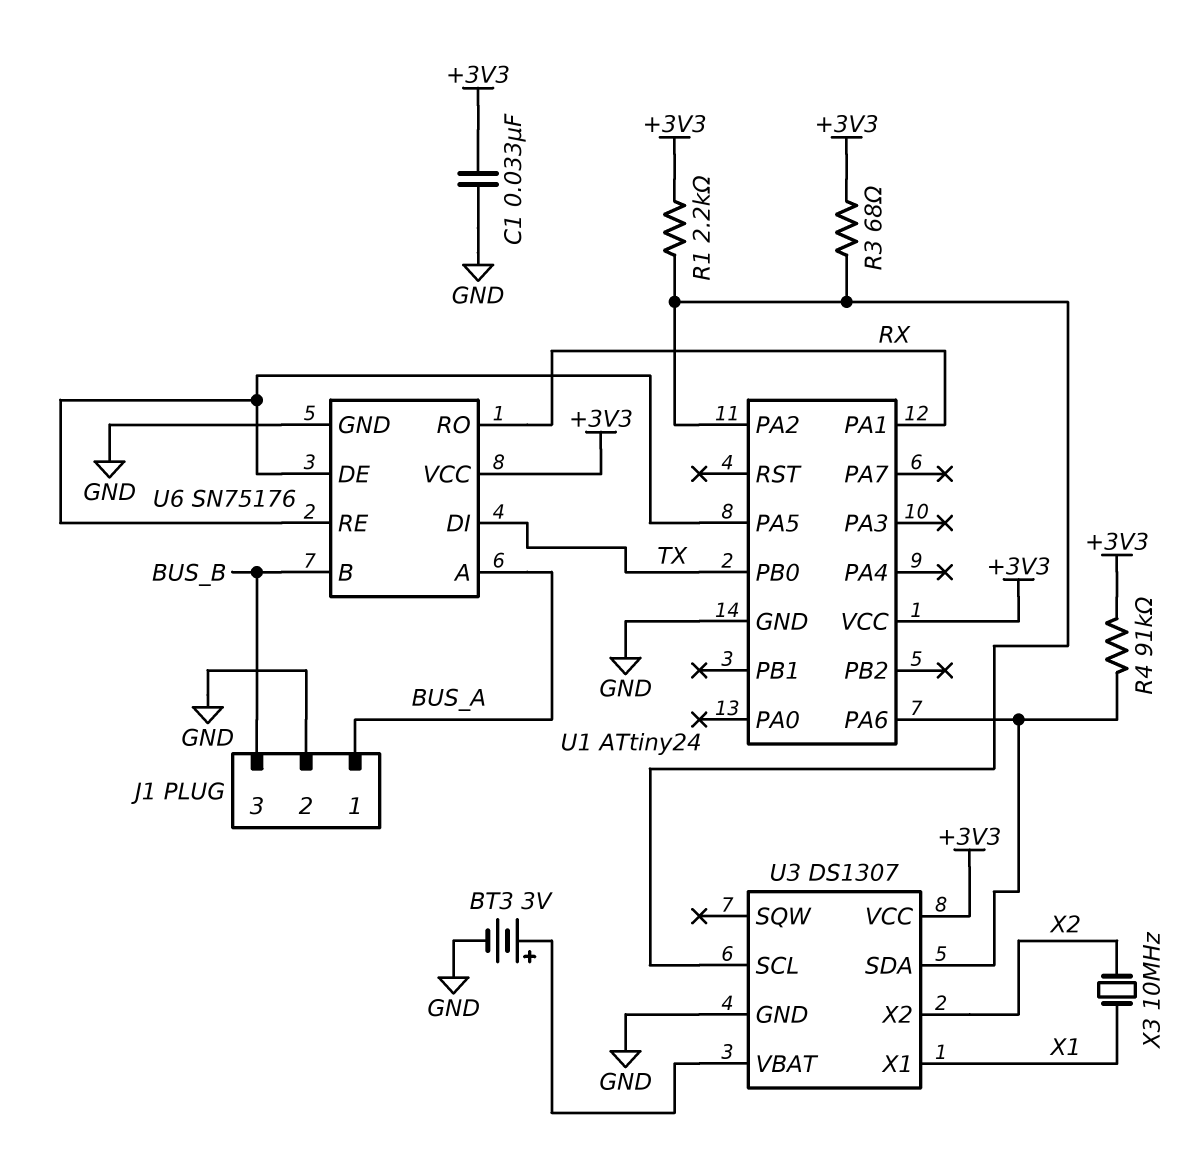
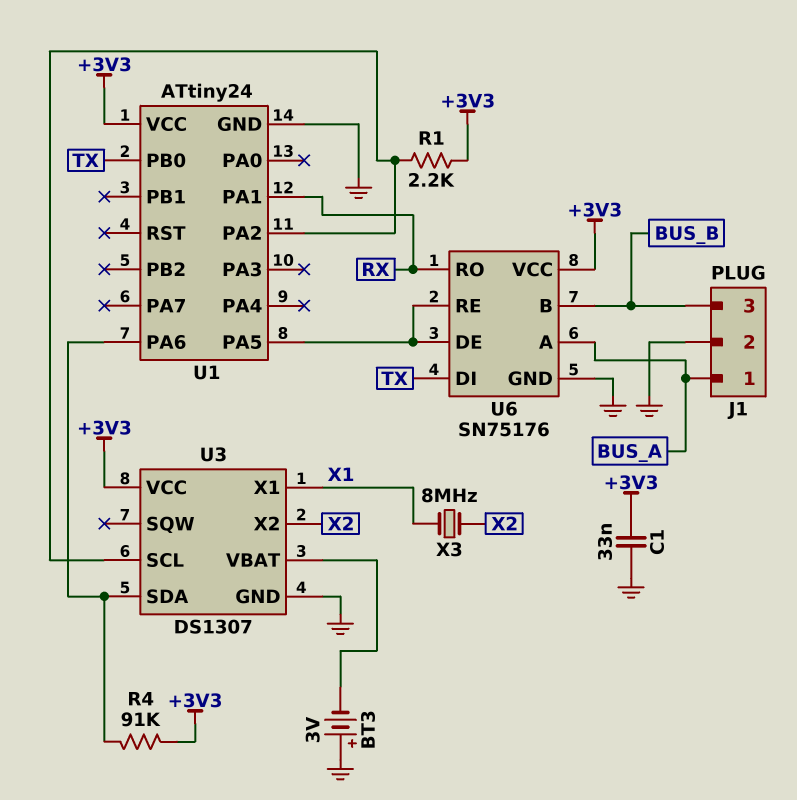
BT3: 3V (plus U3/VBAT, minus GND) -> 3V (plus GND, minus U3/VBAT)
R3: 68 (+3V3, U1/PA2) -> none
X3: 10MHz (X1, X2) -> 8MHz (X1, X2)

